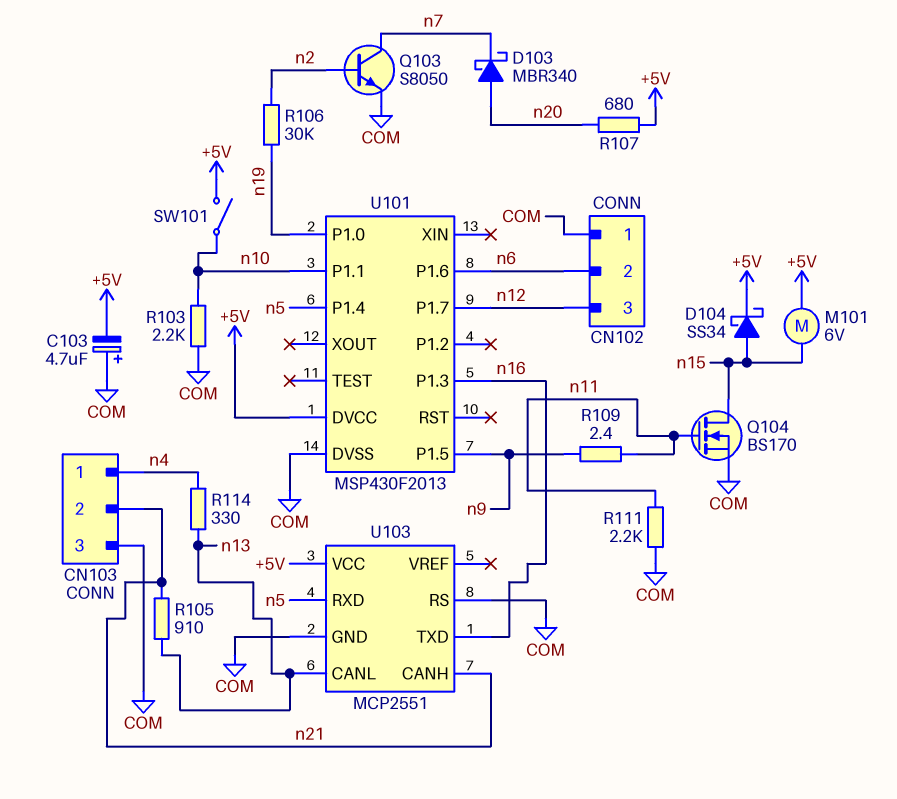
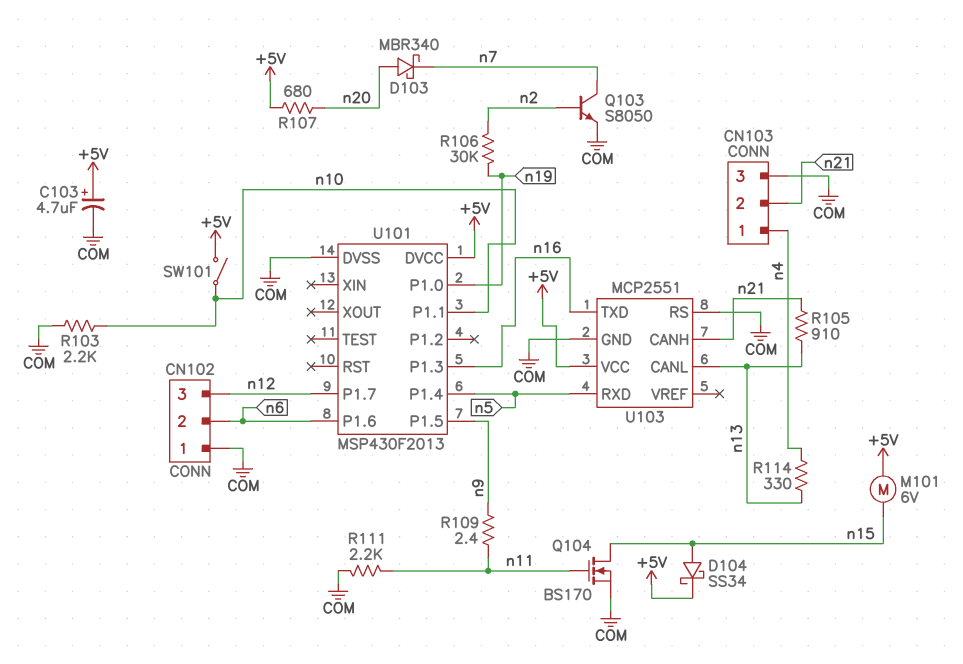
C103: 4.7uF (plus COM, minus +5V) -> 4.7uF (plus +5V, minus COM)

